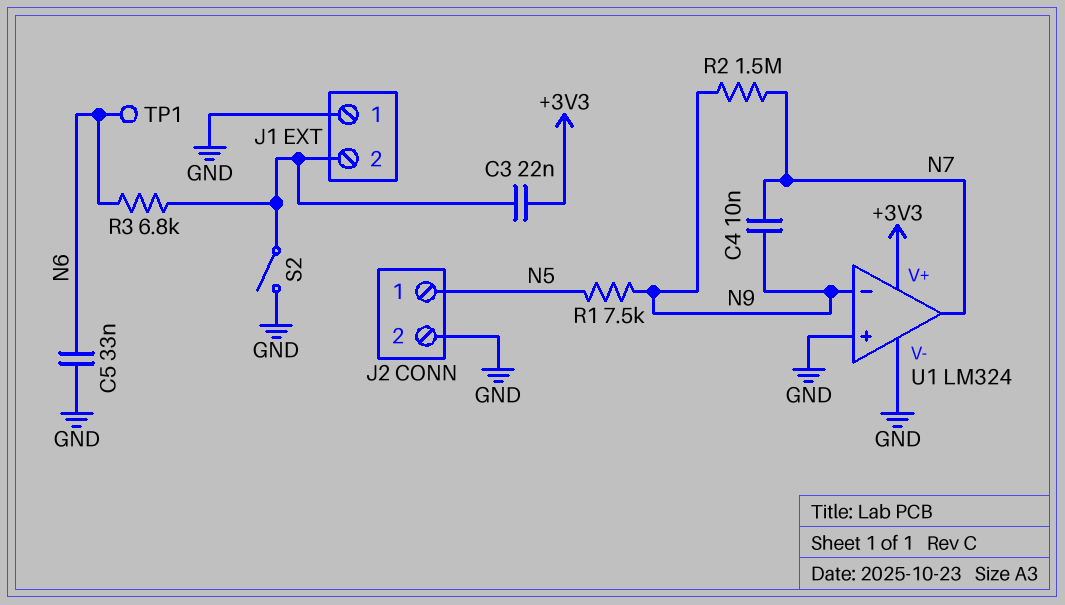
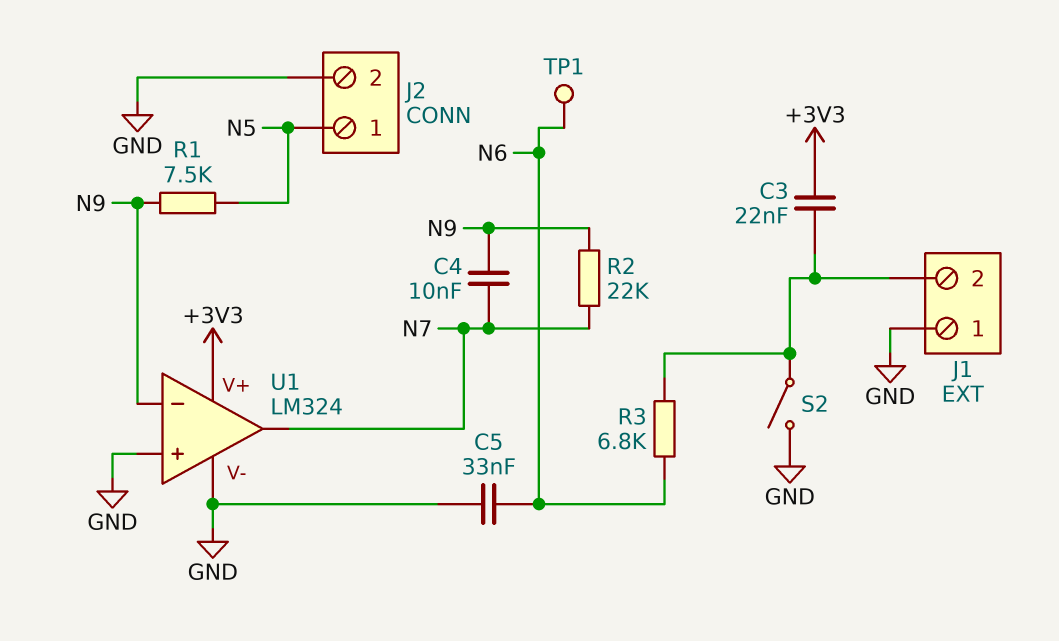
R2: 1.5M (N7, N9) -> 22k (N7, N9)

